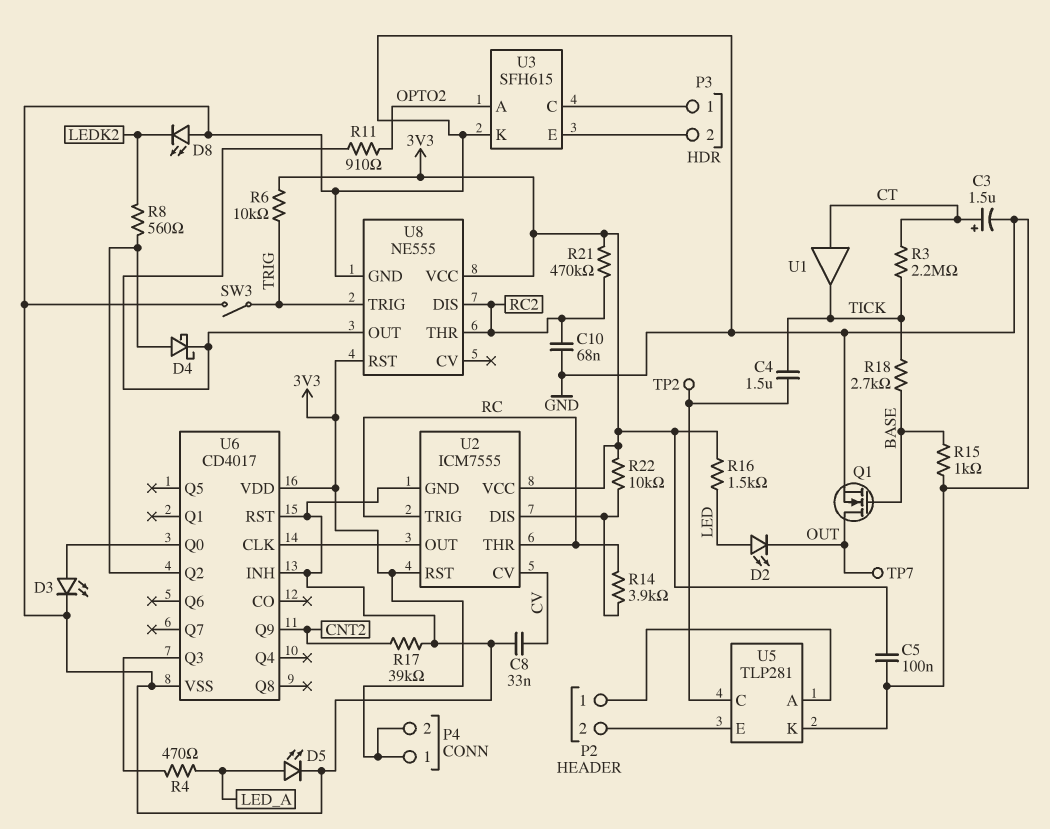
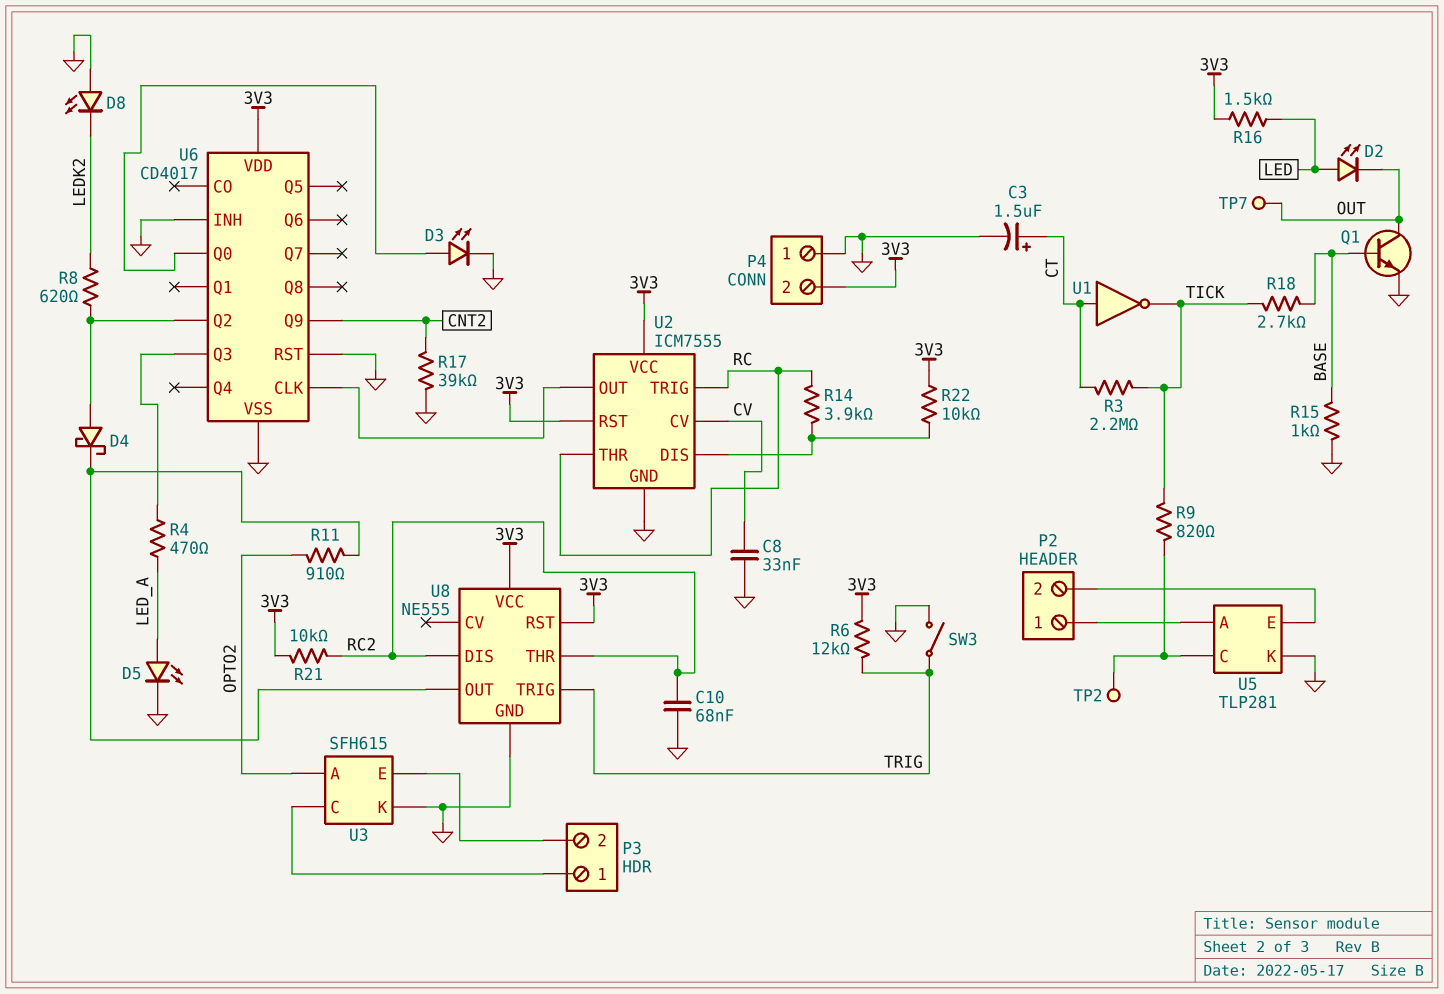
C4: 1.5uF (TICK, U5/C) -> none
C5: 100nF (3V3, GND) -> none
P4 pin 1: 3V3 -> GND
Q1: NMOS (G BASE, D OUT, S GND) -> NPN (B BASE, C OUT, E GND)
R6: 10k (3V3, TRIG) -> 12k (3V3, TRIG)
R8: 560 (LEDK2, U6/Q2) -> 620 (LEDK2, U6/Q2)
R9: none -> 820 (TICK, U5/C)
R21: 470k (3V3, RC2) -> 10k (3V3, RC2)
U1: buffer (in CT, out TICK) -> NOT (in CT, out TICK)

